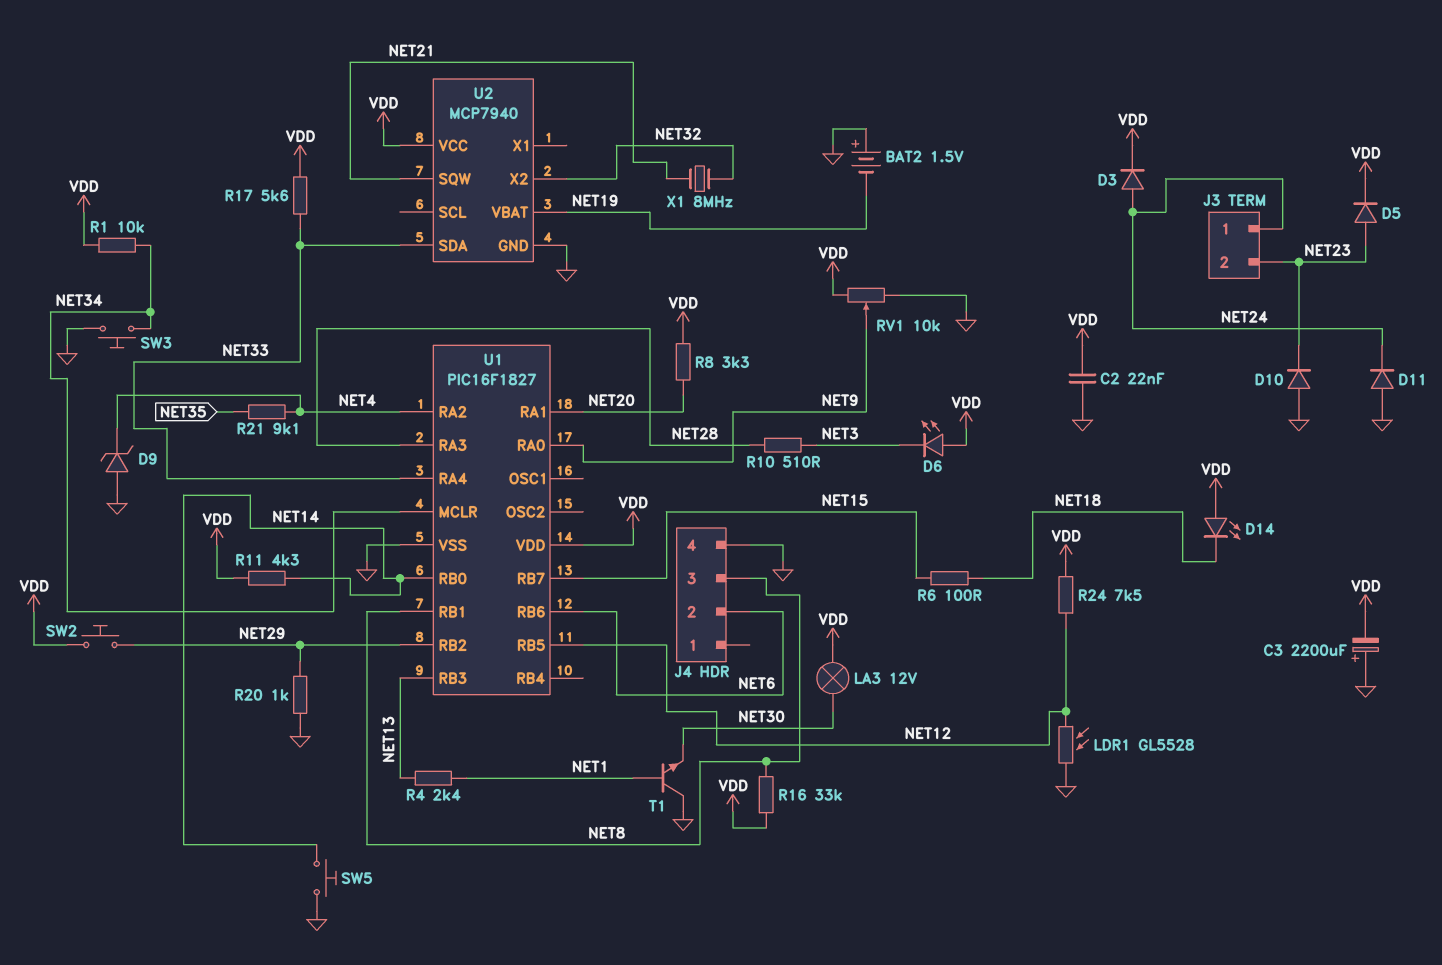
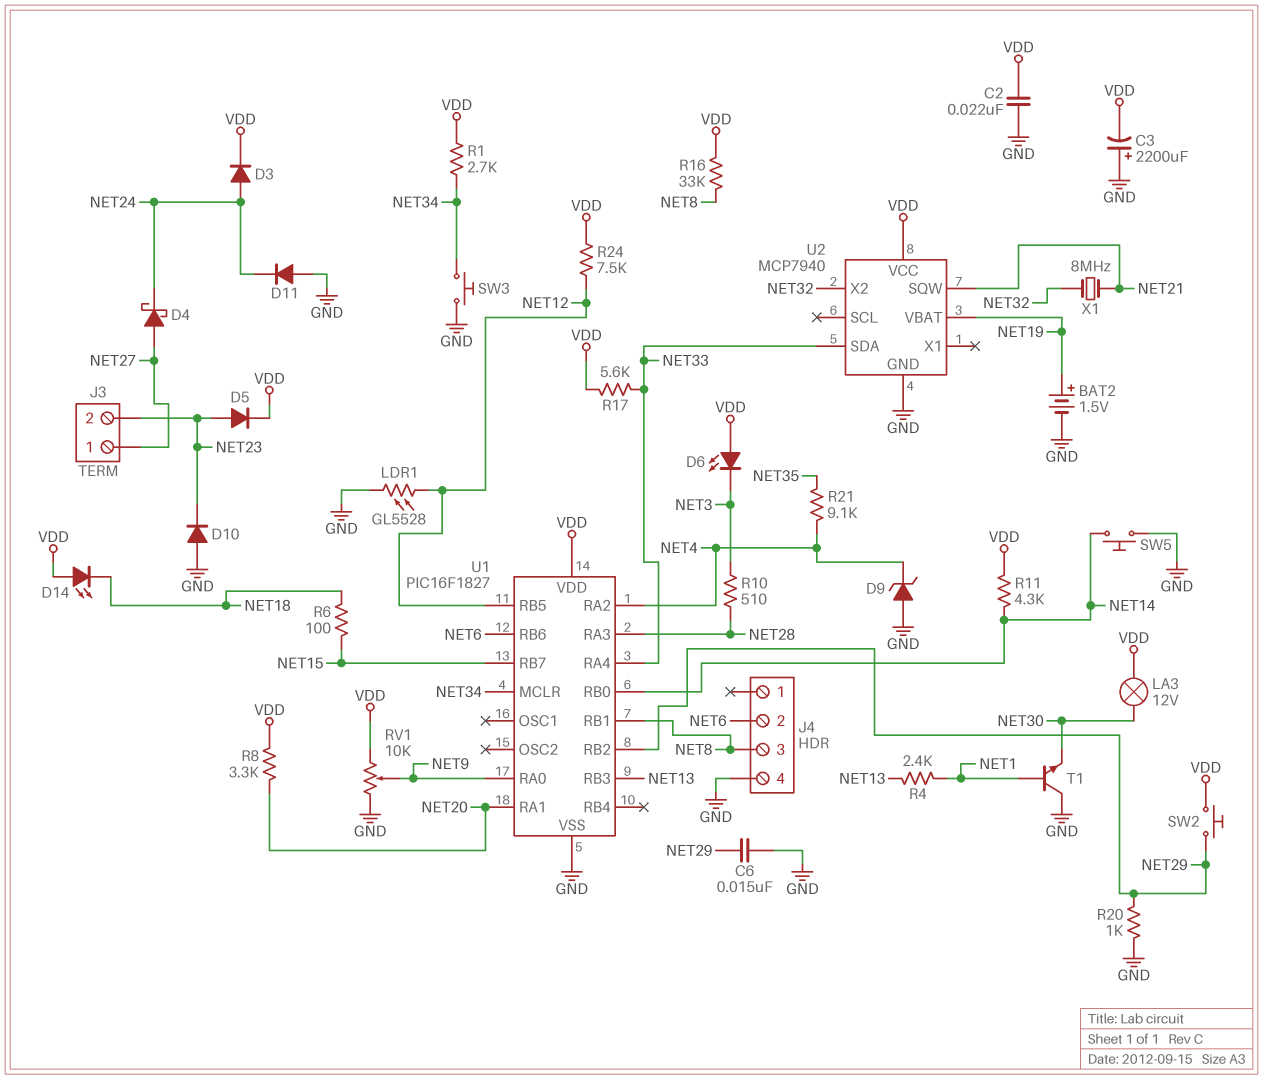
BAT2: 1.5V (plus GND, minus NET19) -> 1.5V (plus NET19, minus GND)
C6: none -> 15nF (GND, NET29)
D4: none -> schottky (A NET27, K NET24)
J3 pin 1: NET24 -> NET27
R1: 10k (NET34, VDD) -> 2.7k (NET34, VDD)

